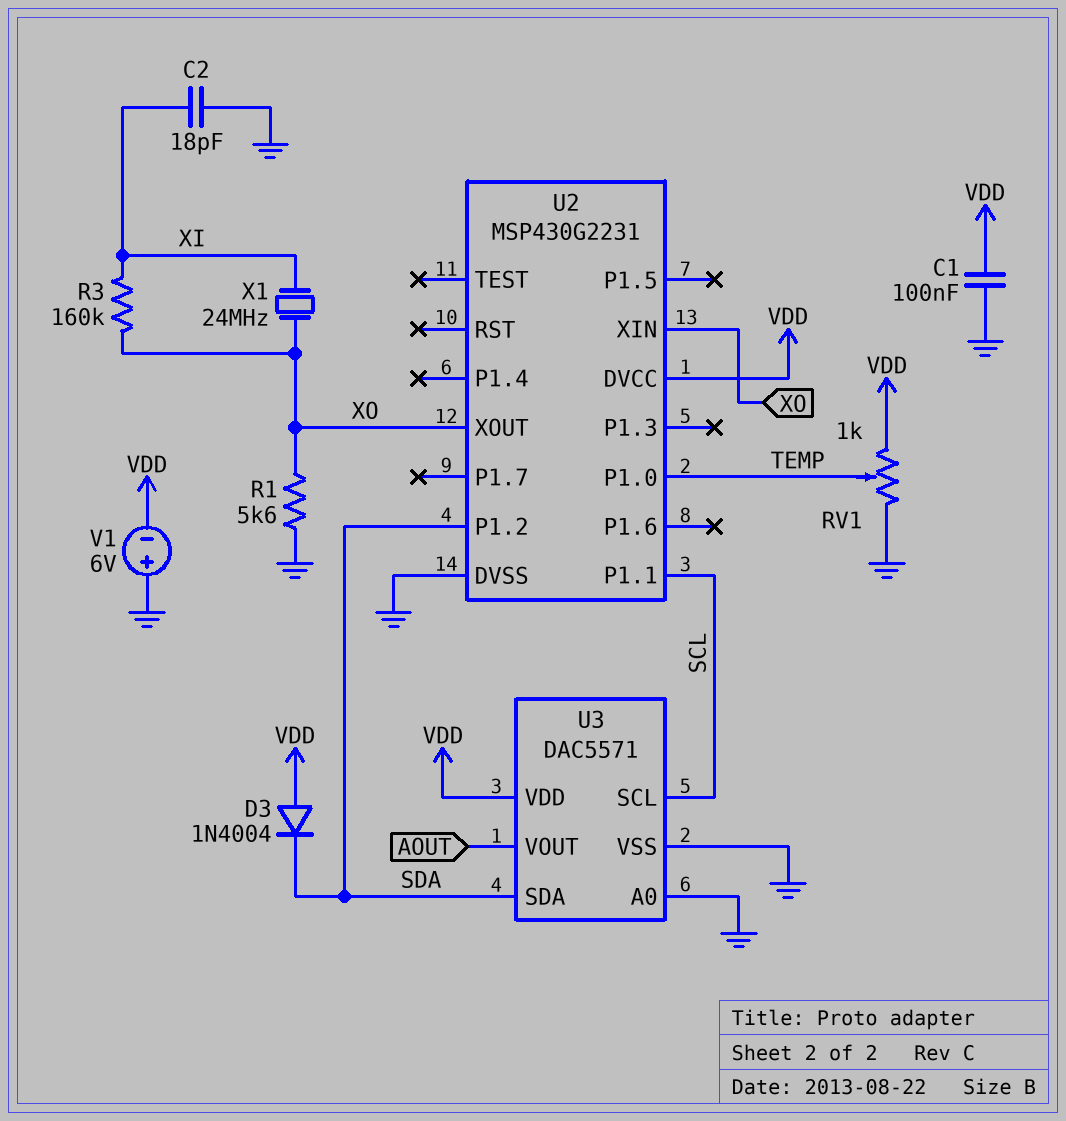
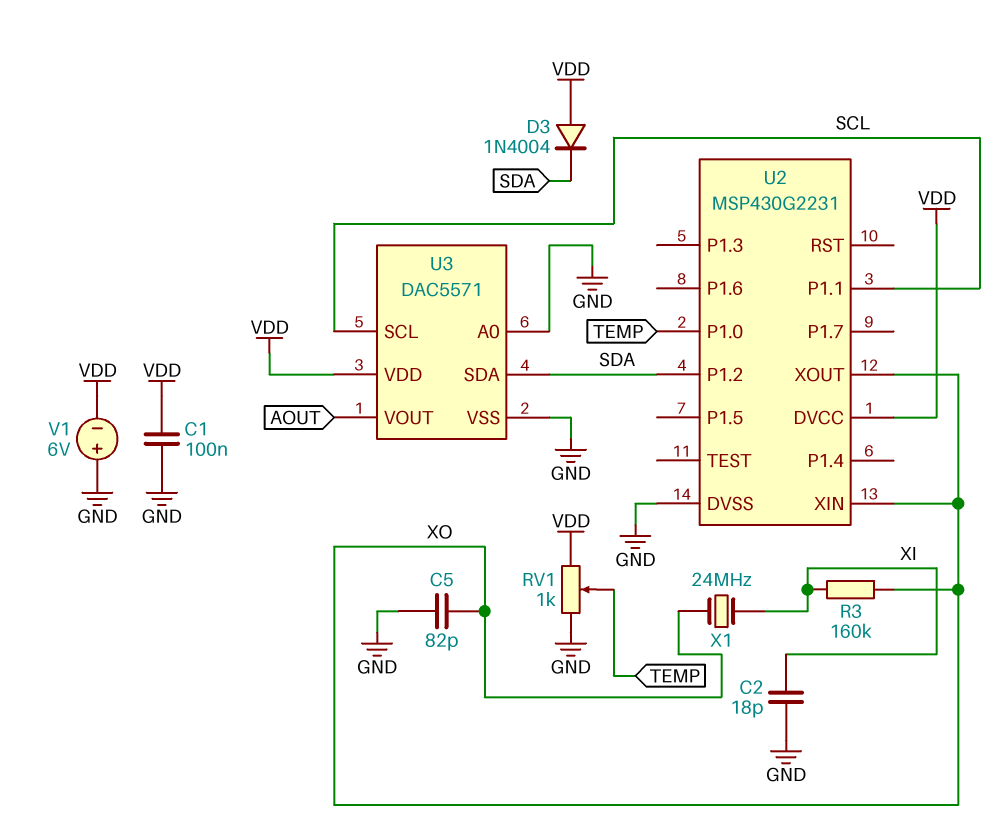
C5: none -> 82pF (GND, XO)
R1: 5.6k (GND, XO) -> none

